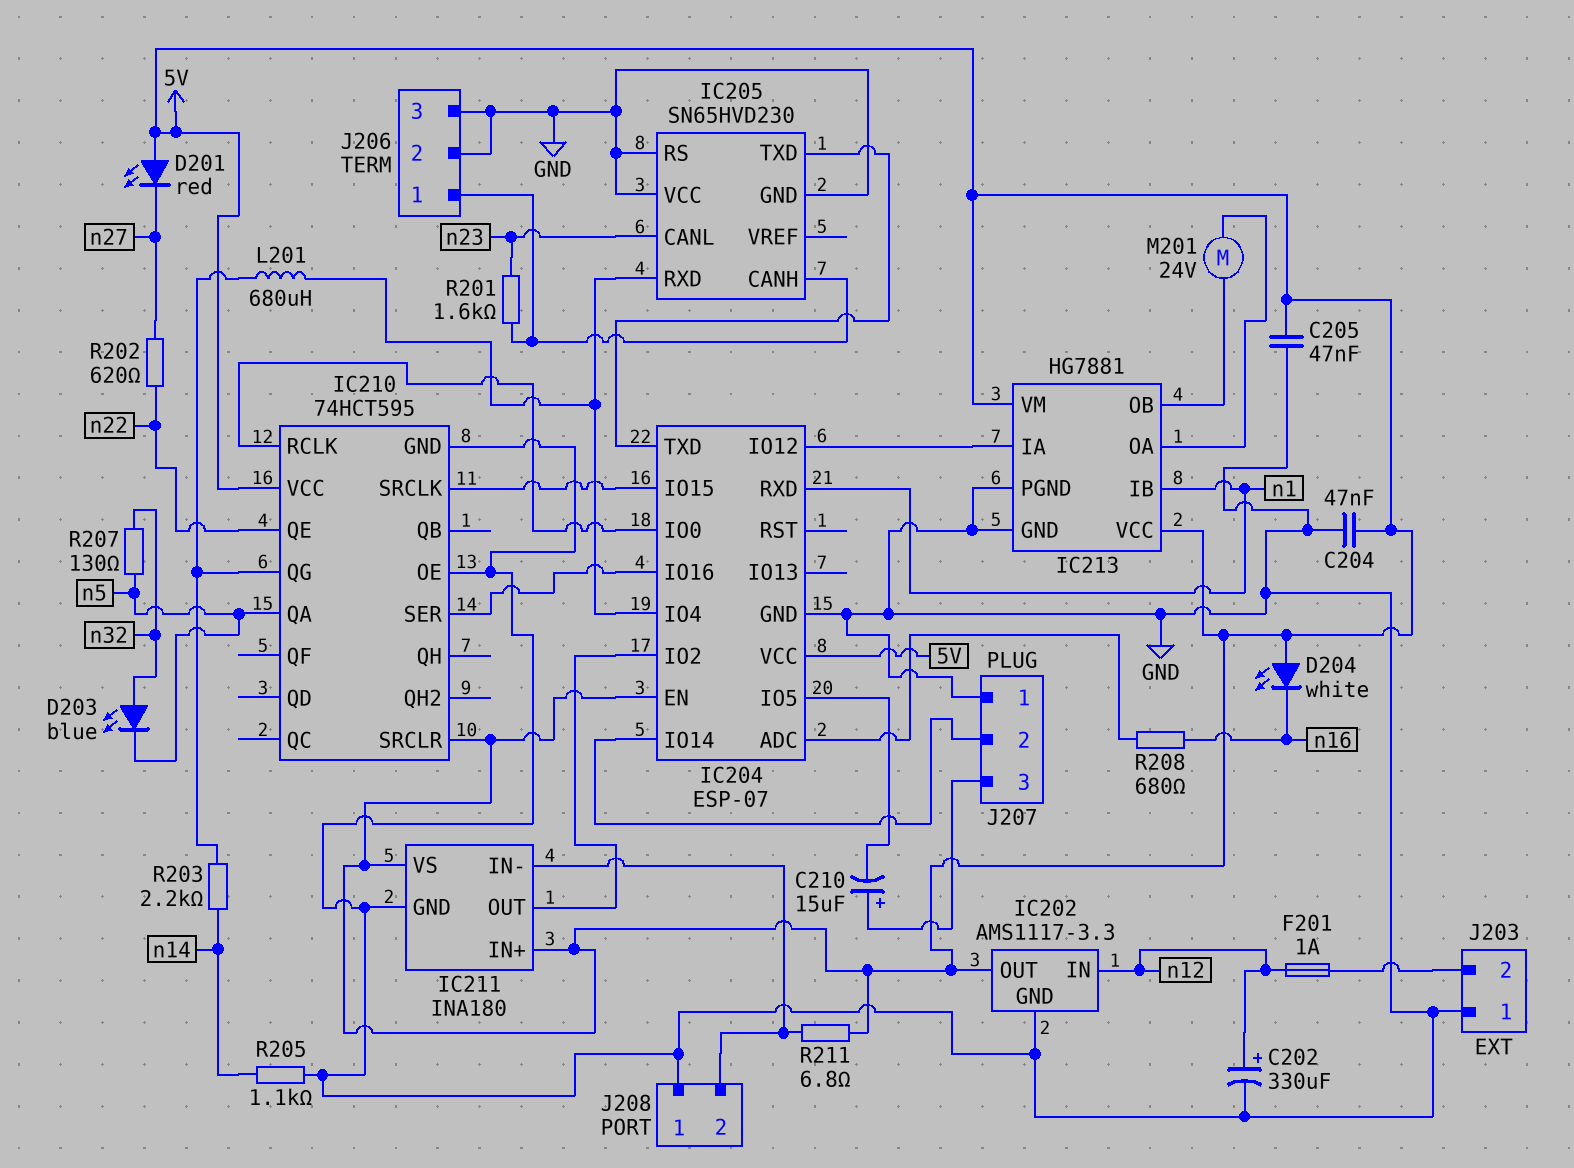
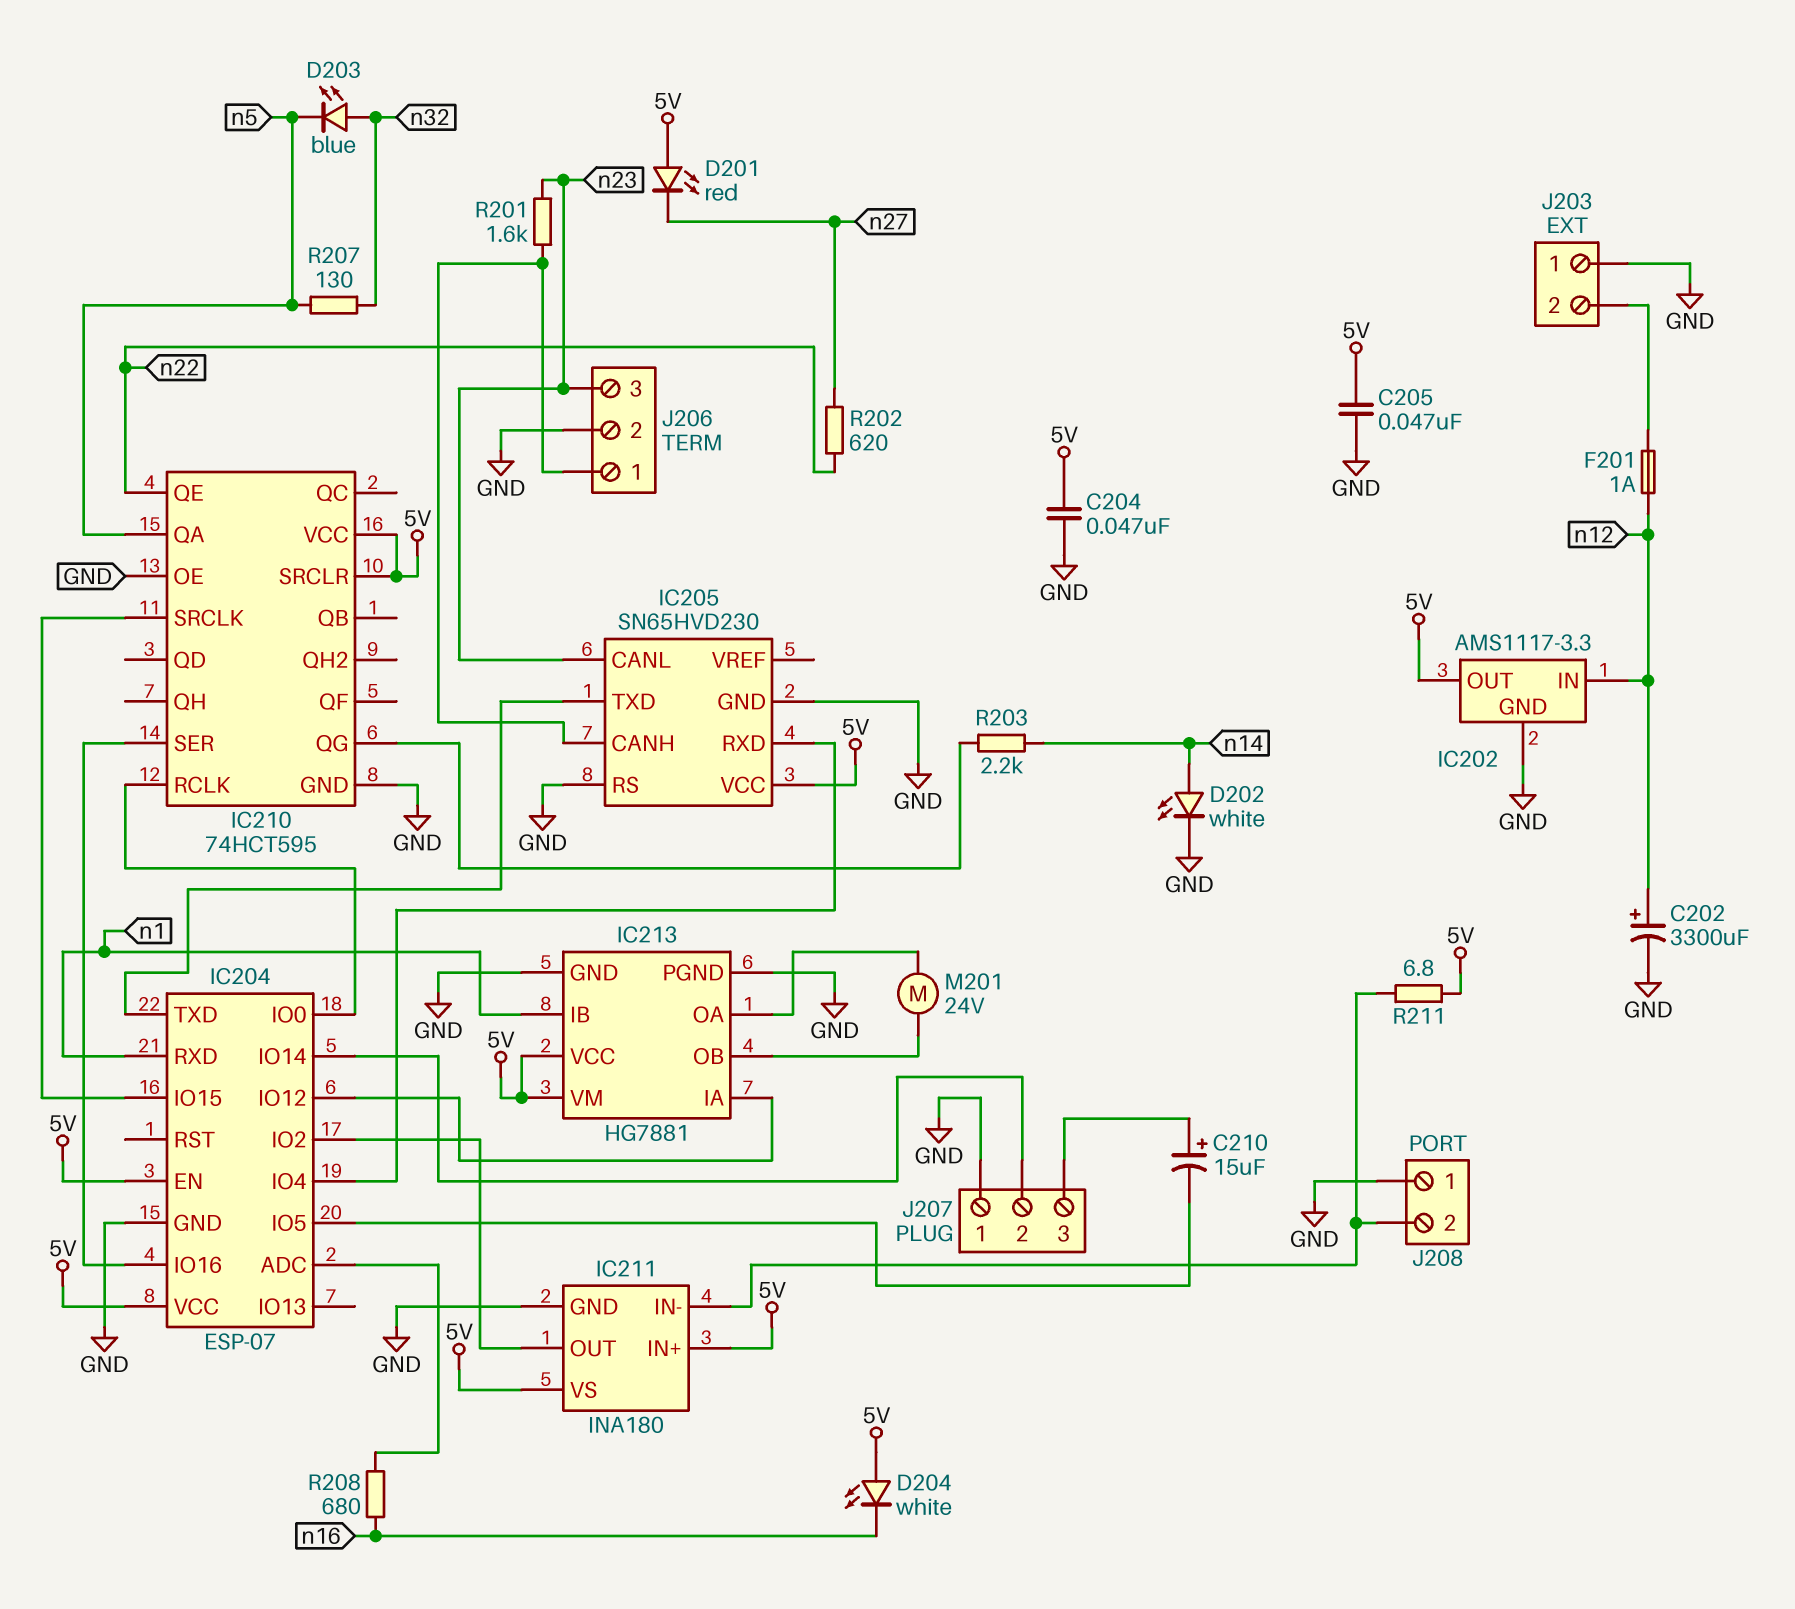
C202: 330uF (plus n12, minus GND) -> 3300uF (plus n12, minus GND)
D202: none -> LED white (A n14, K GND)
IC205 pin VCC: GND -> 5V
J206 pin 3: GND -> n23
L201: 680uH (IC204/IO4, IC210/QG) -> none
R205: 1.1k (GND, n14) -> none

